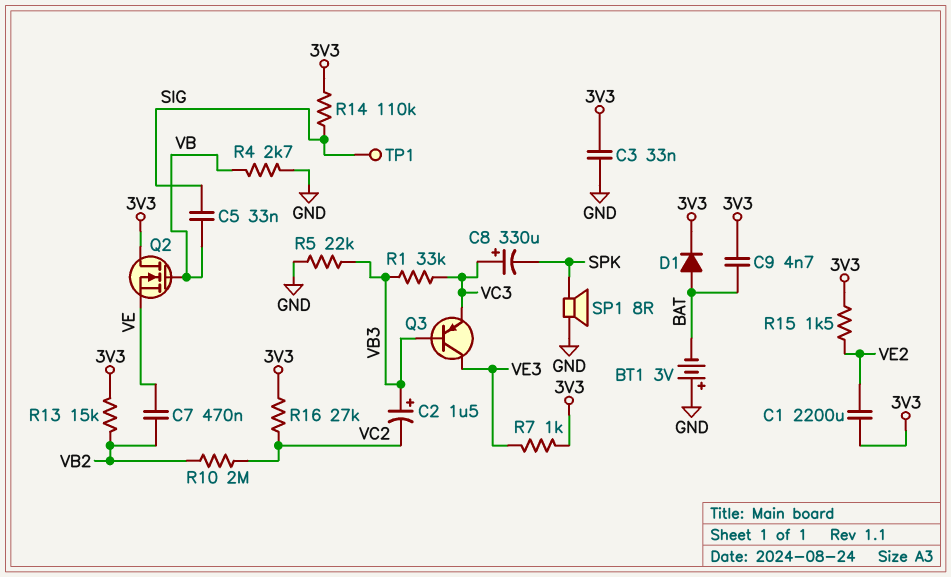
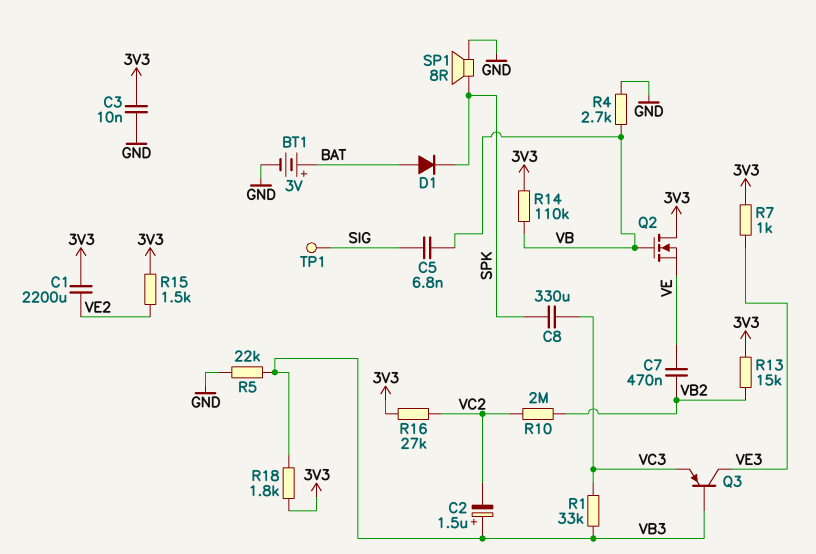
BT1: 3V (plus GND, minus BAT) -> 3V (plus BAT, minus GND)
C3: 33nF (3V3, GND) -> 10nF (3V3, GND)
C5: 33nF (SIG, VB) -> 6.8nF (SIG, VB)
C8: 330uF (plus VC3, minus SPK) -> 330uF (SPK, VC3)
C9: 4.7nF (3V3, BAT) -> none
D1: diode (A BAT, K 3V3) -> diode (A BAT, K SPK)
R14: 110k (3V3, SIG) -> 110k (3V3, VB)
R18: none -> 1.8k (3V3, VB3)

